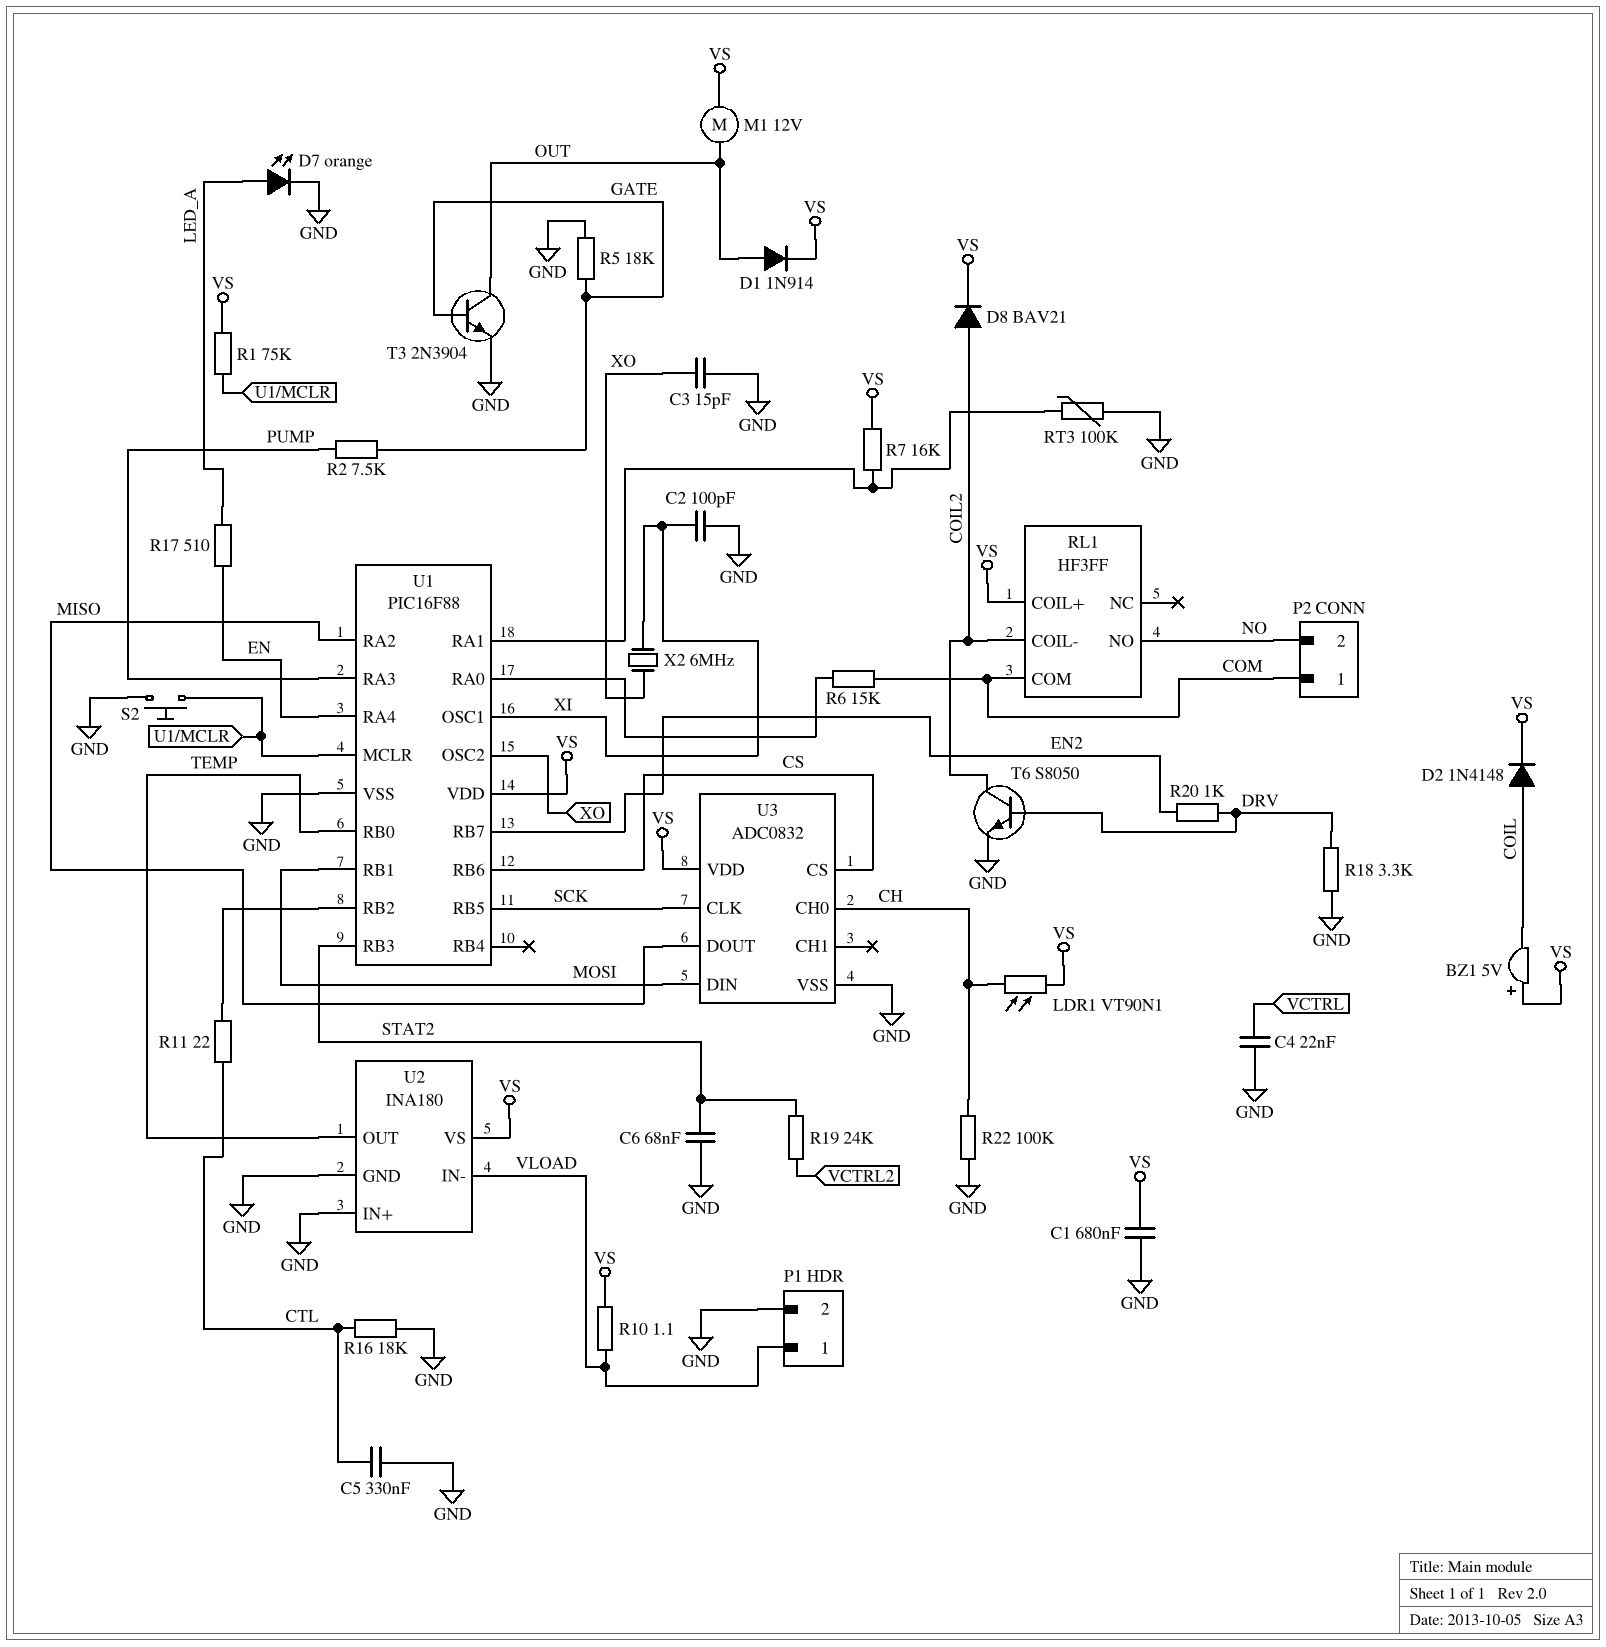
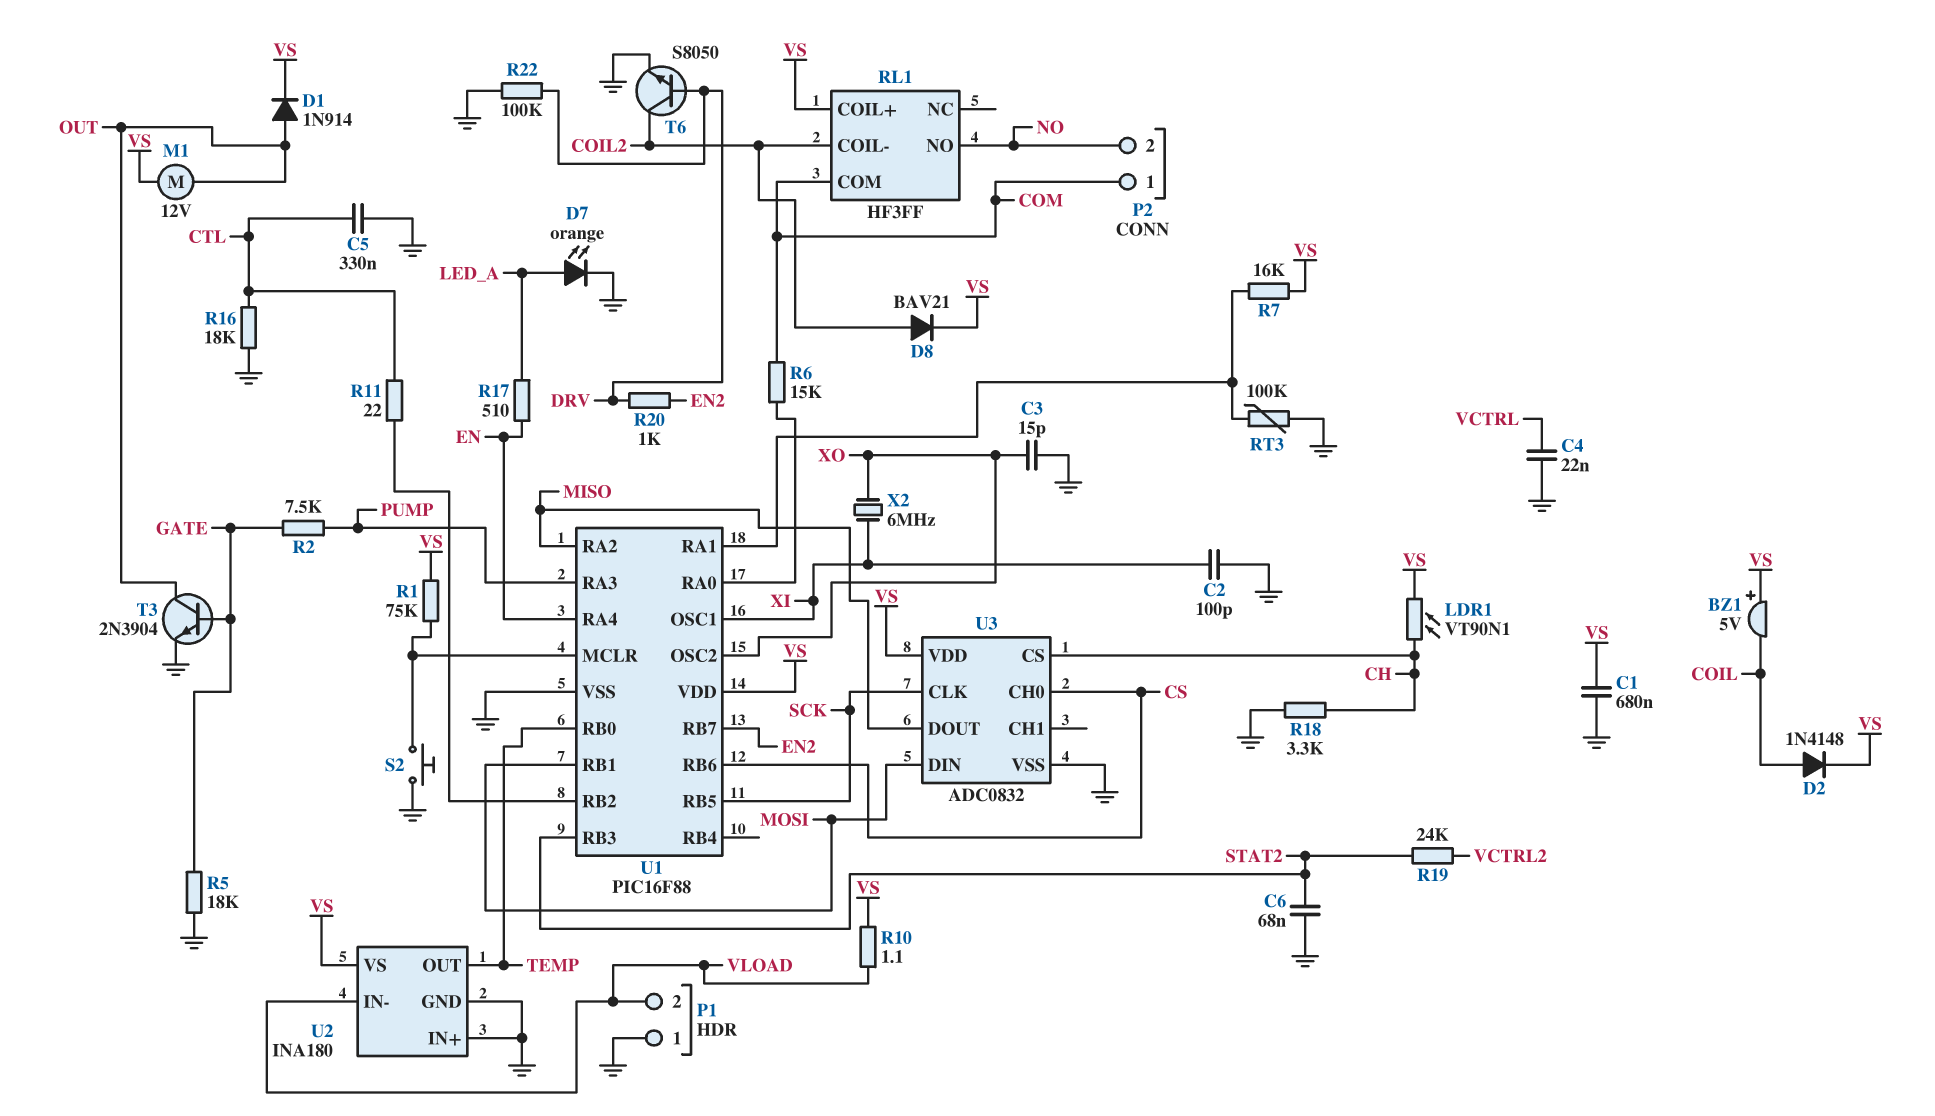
P1 pin 1: VLOAD -> GND
P1 pin 2: GND -> VLOAD
R18: 3.3k (DRV, GND) -> 3.3k (CH, GND)
R22: 100k (CH, GND) -> 100k (DRV, GND)
U3 pin CH0: CH -> CS
U3 pin CS: CS -> CH

